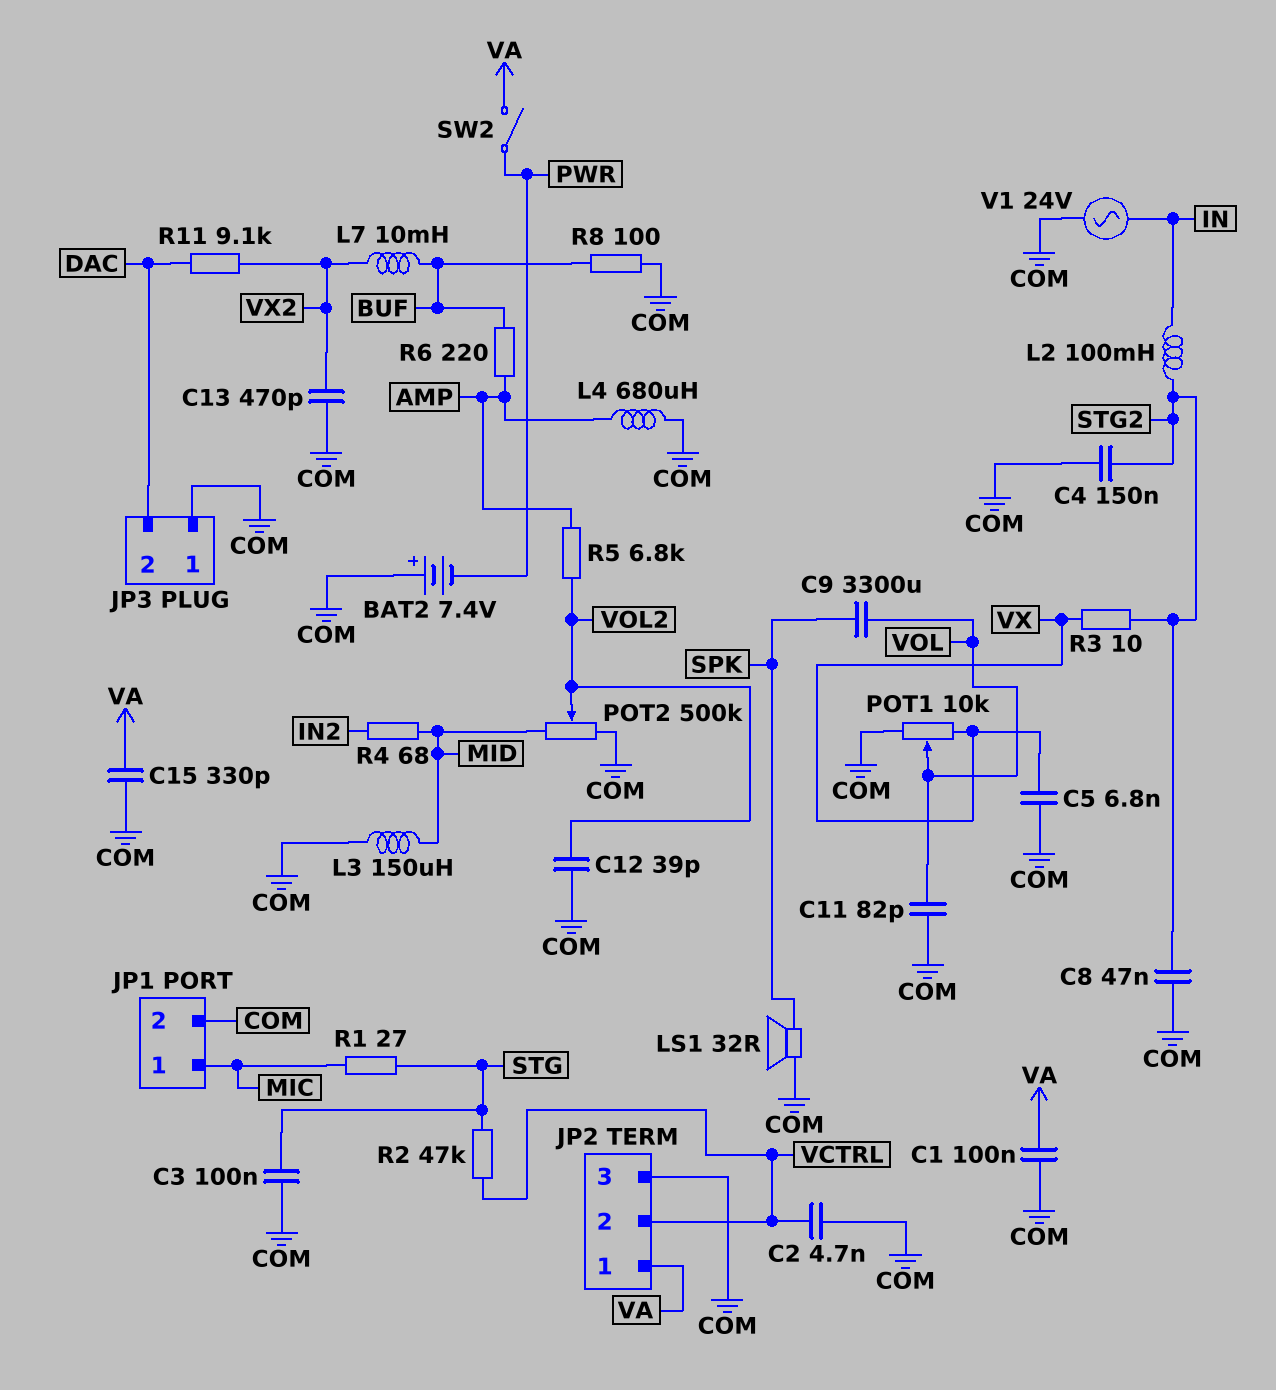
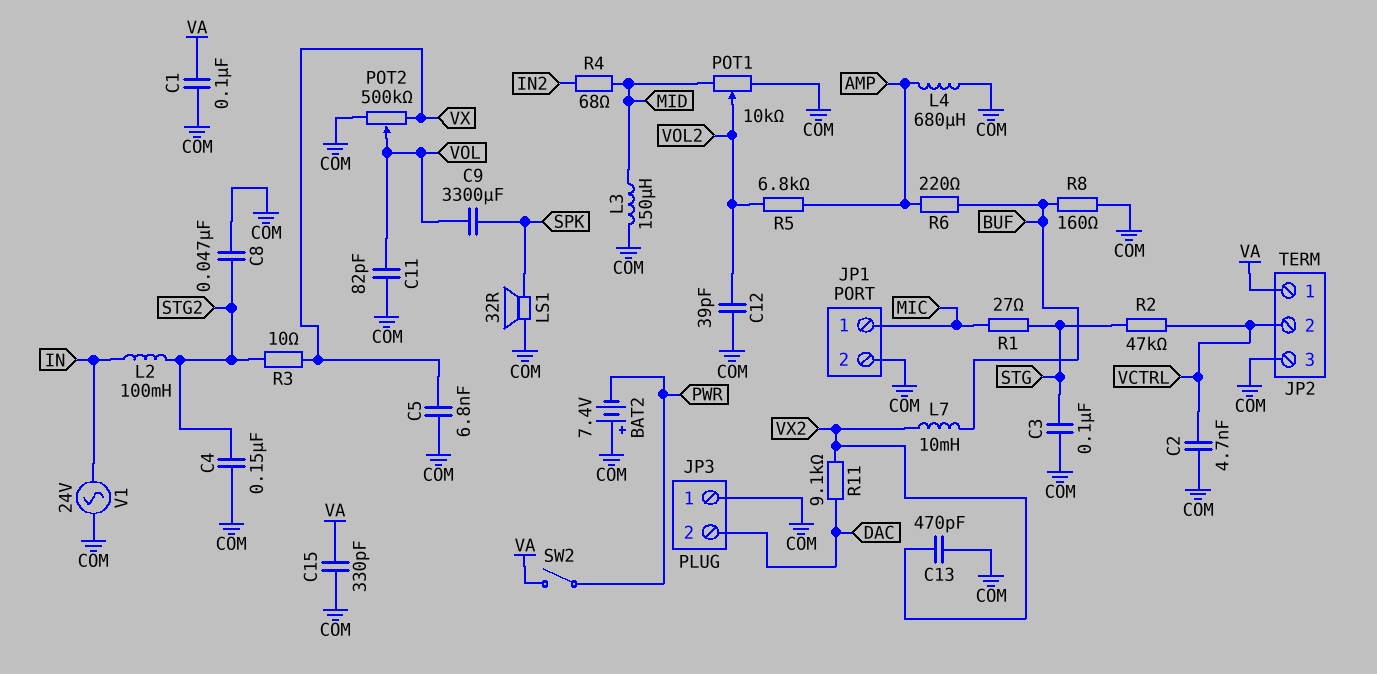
POT1: 10k (COM, VX, wiper VOL) -> 10k (COM, MID, wiper VOL2)
POT2: 500k (COM, MID, wiper VOL2) -> 500k (COM, VX, wiper VOL)
R8: 100 (BUF, COM) -> 160 (BUF, COM)

